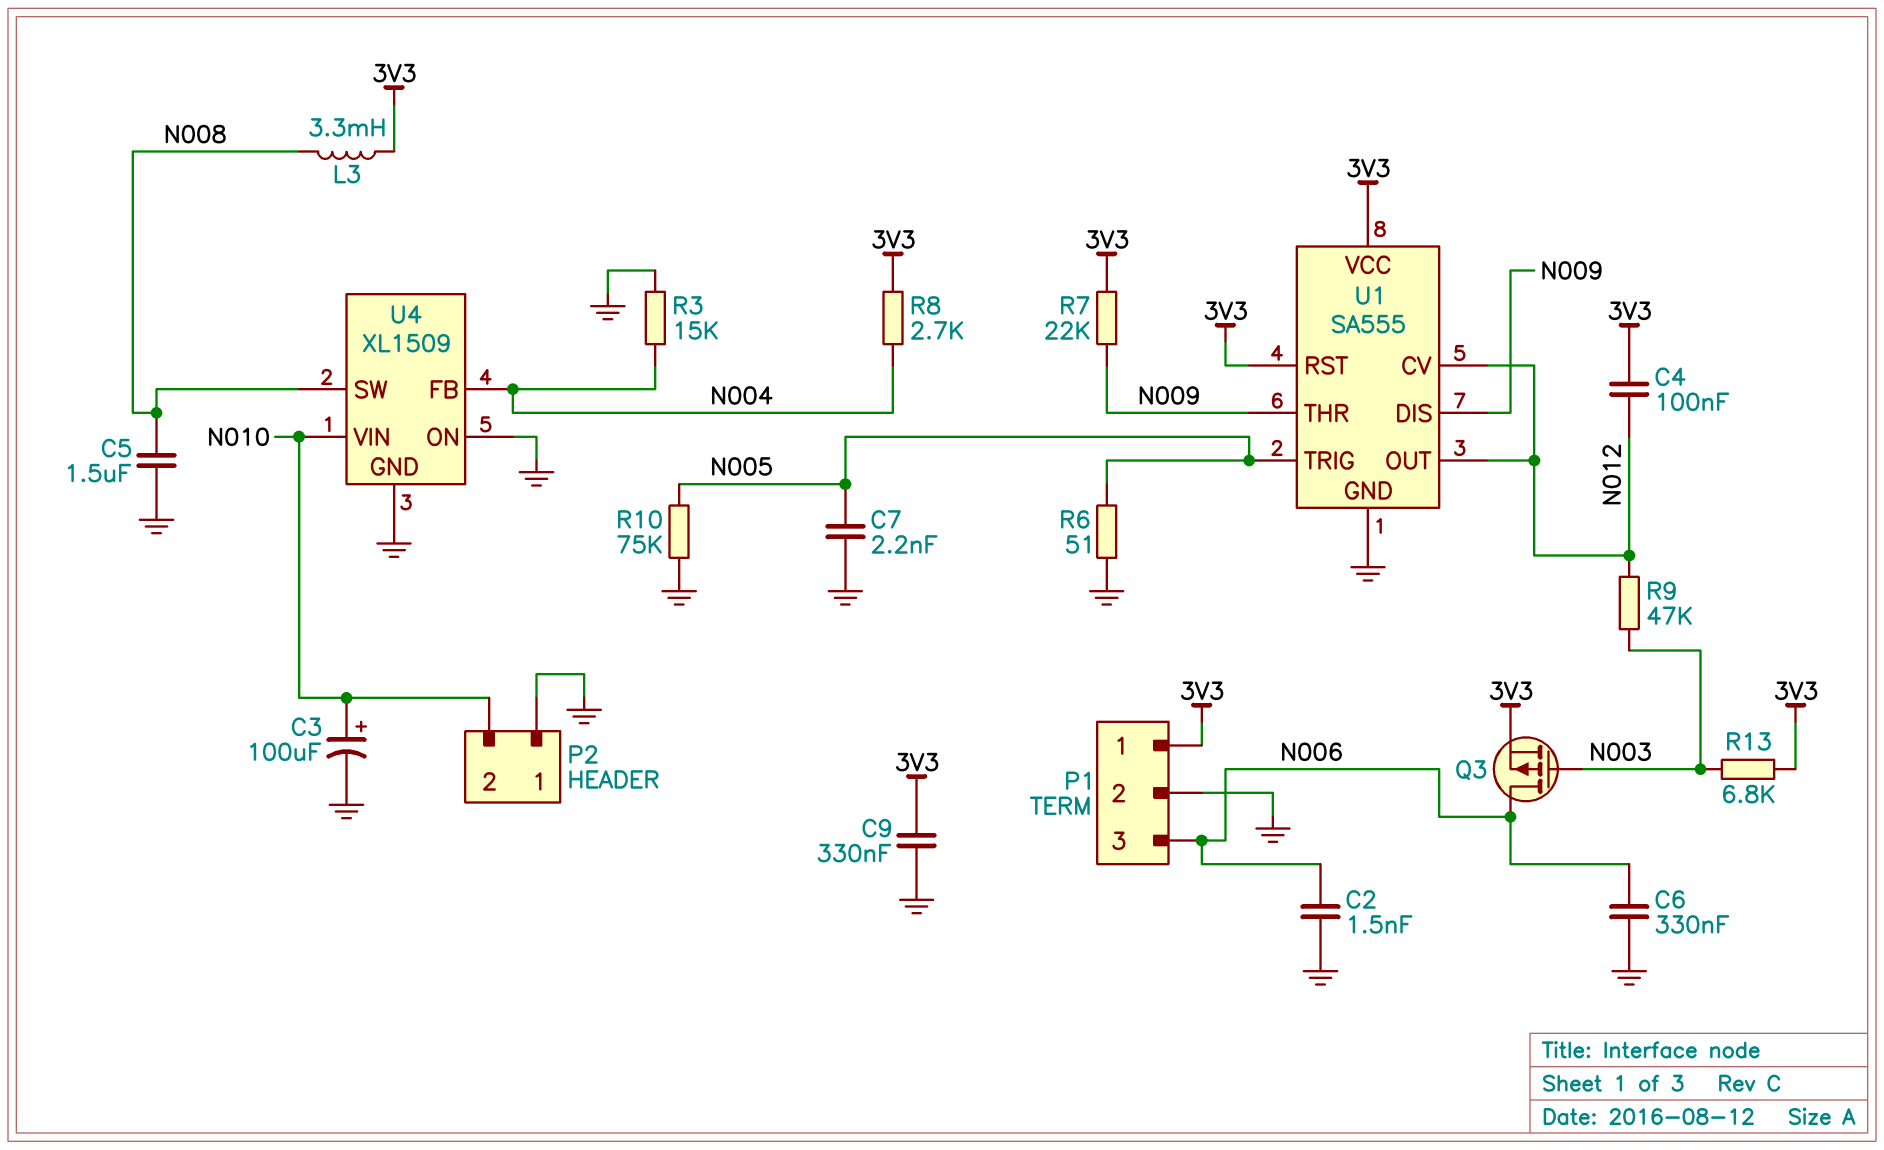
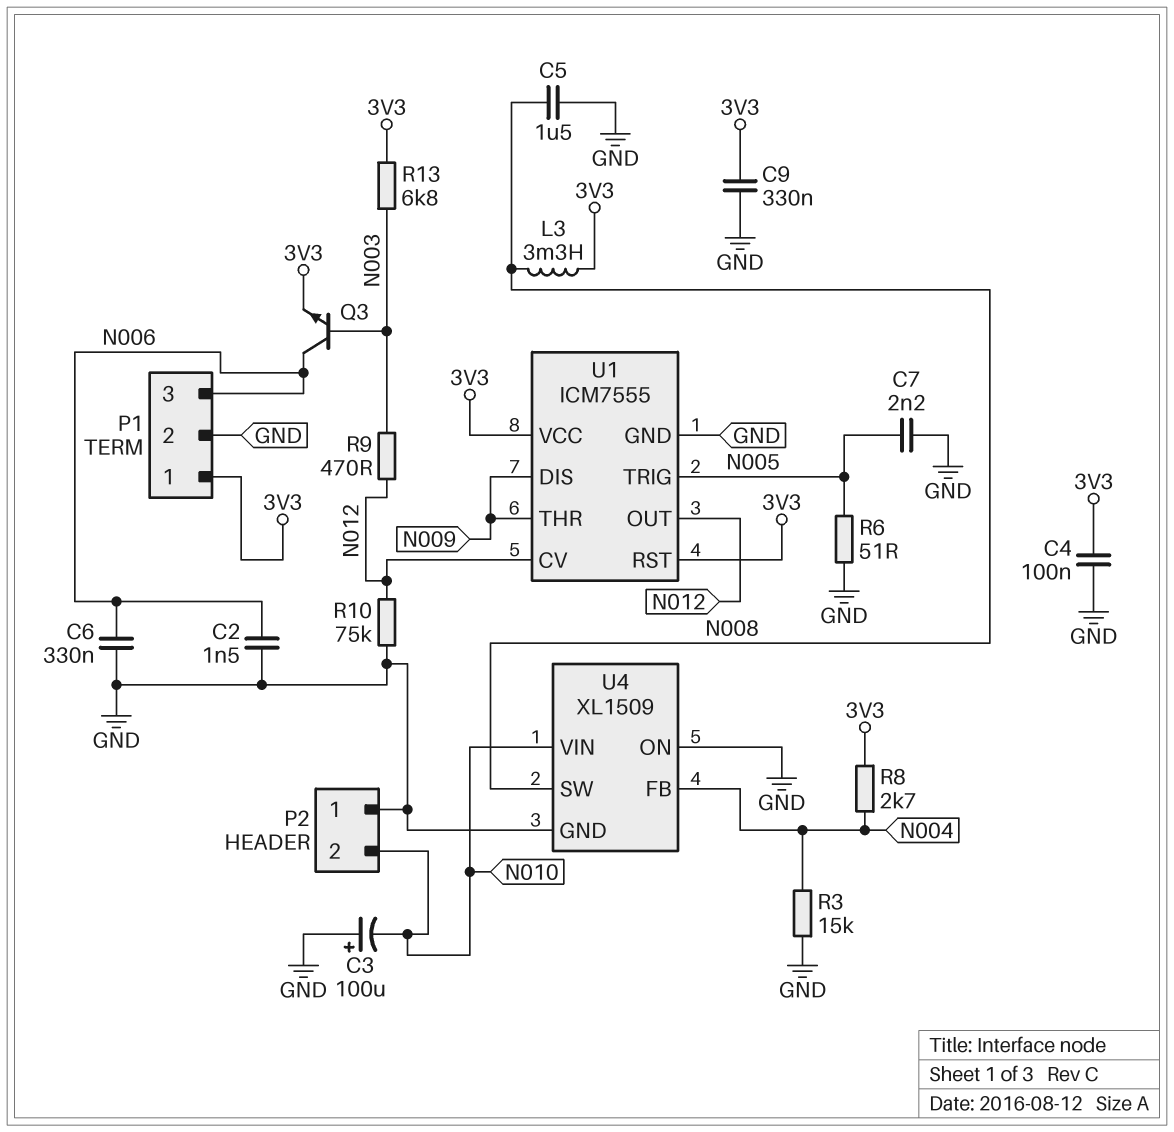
C3: 100uF (plus N010, minus GND) -> 100uF (plus GND, minus N010)
C4: 100nF (3V3, N012) -> 100nF (3V3, GND)
Q3: PMOS (G N003, D N006, S 3V3) -> NPN (B N003, C N006, E 3V3)
R7: 22k (3V3, N009) -> none
R9: 47k (N003, N012) -> 470 (N003, N012)
R10: 75k (GND, N005) -> 75k (GND, N012)
U1: SA555 -> ICM7555

